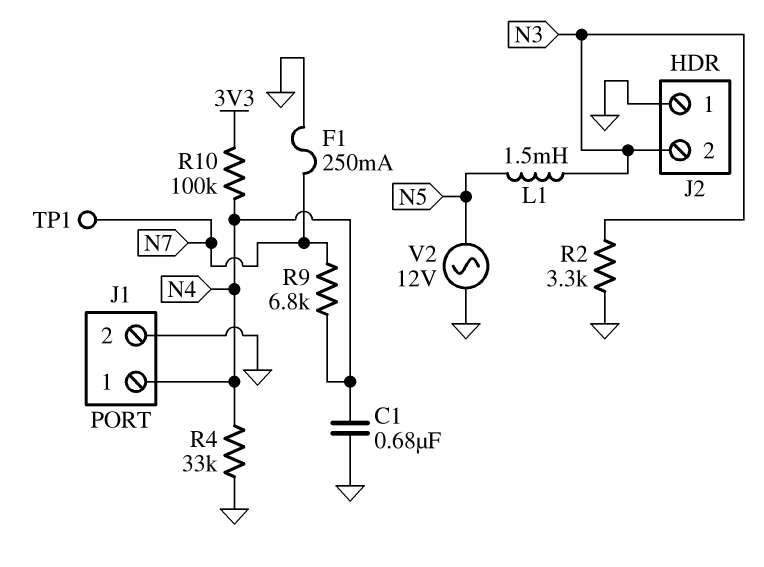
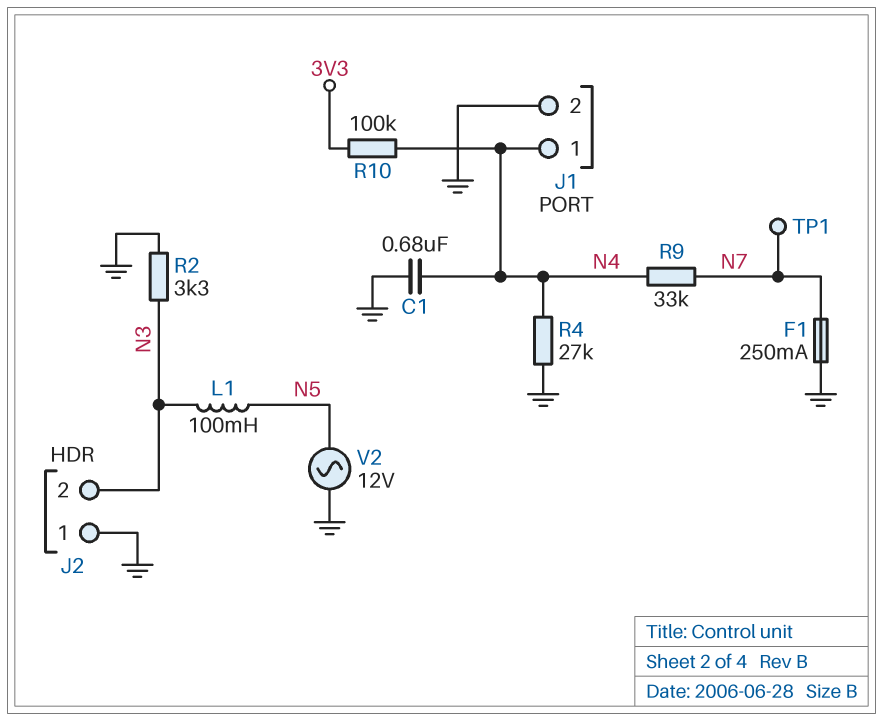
L1: 1.5mH (N3, N5) -> 100mH (N3, N5)
R4: 33k (GND, N4) -> 27k (GND, N4)
R9: 6.8k (N4, N7) -> 33k (N4, N7)

